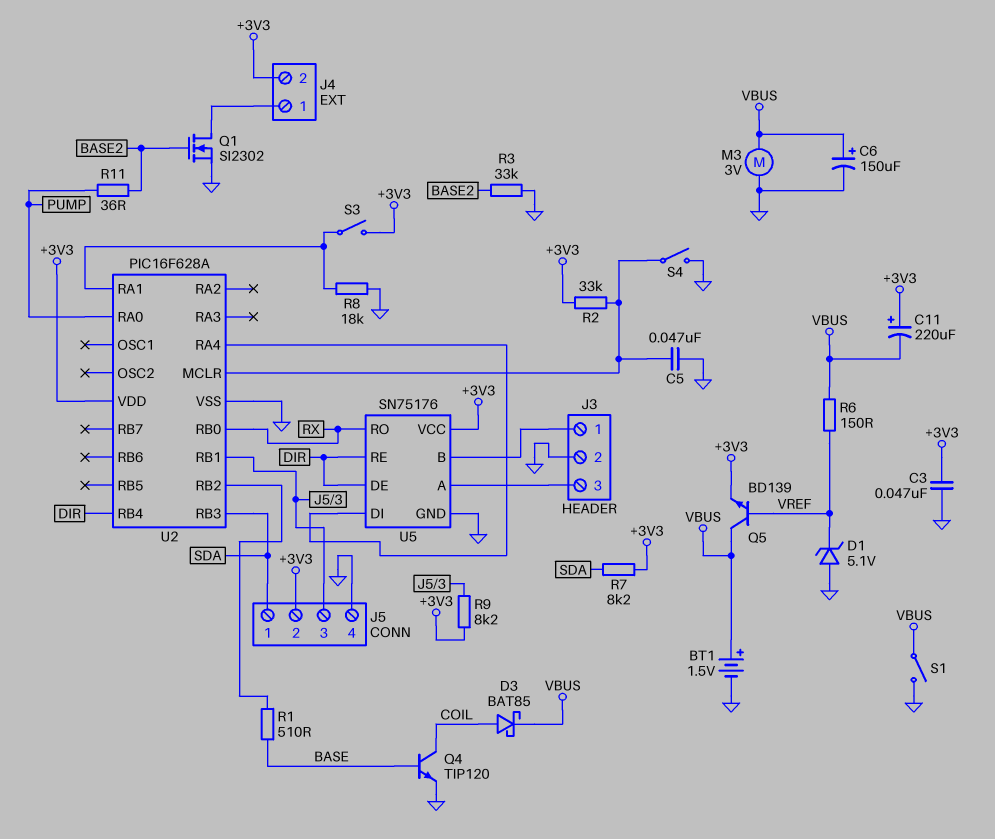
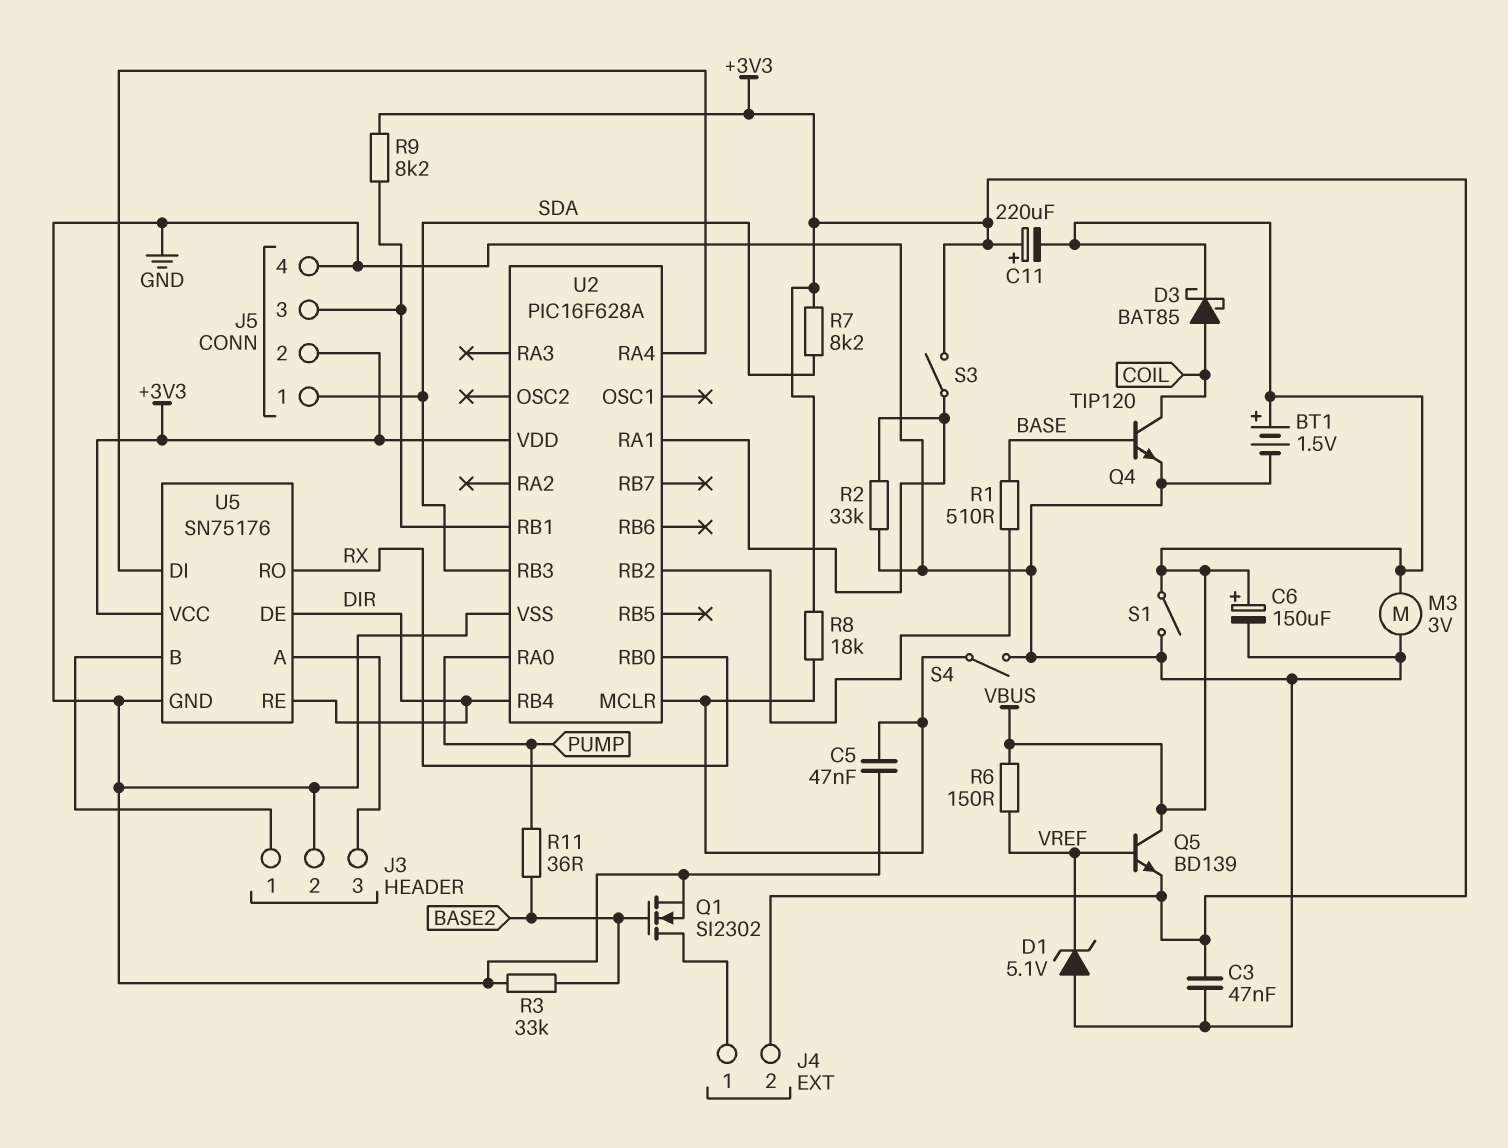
R2: 33k (+3V3, U2/MCLR) -> 33k (GND, U2/RA1)
R8: 18k (GND, U2/RA1) -> 18k (+3V3, U2/MCLR)

